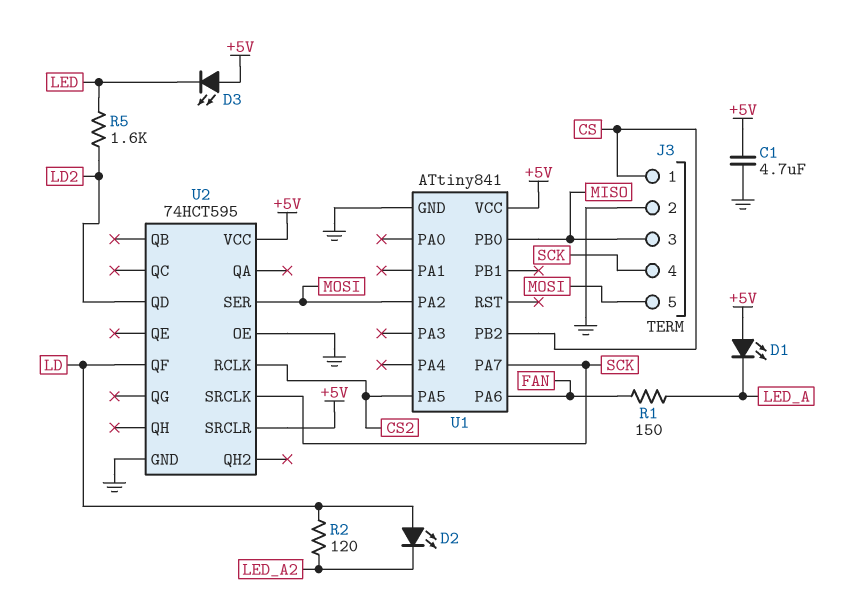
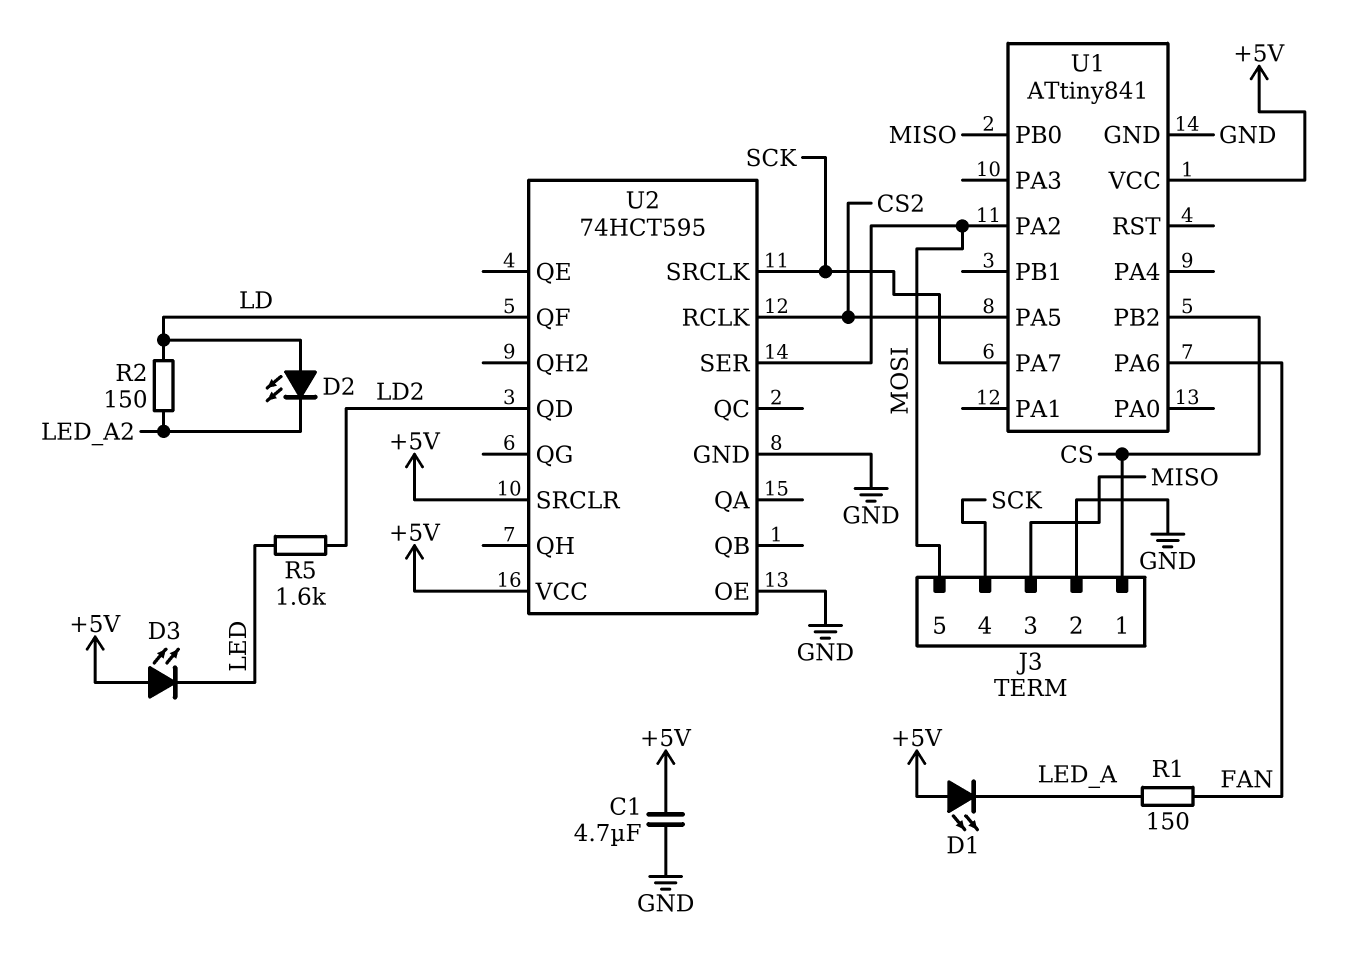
R2: 120 (LD, LED_A2) -> 150 (LD, LED_A2)

